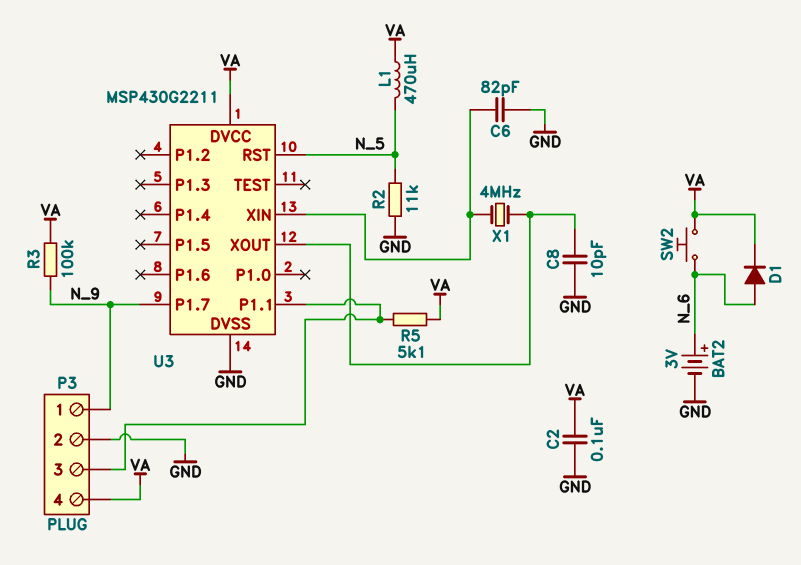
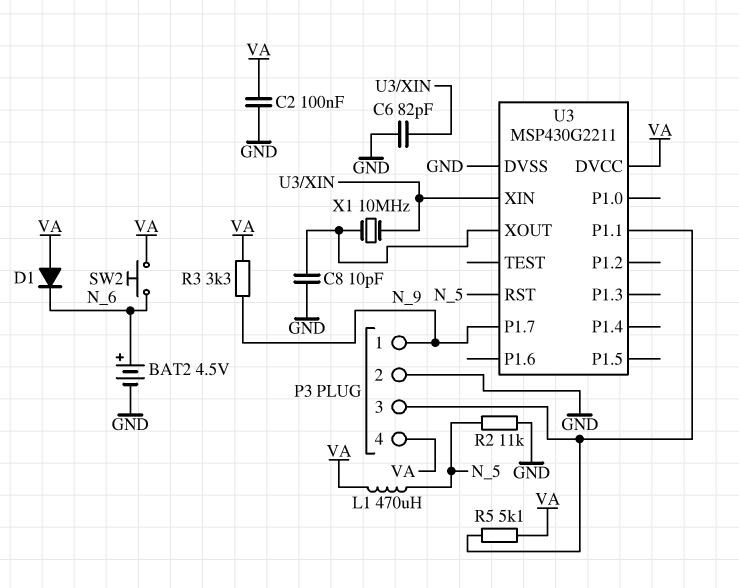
BAT2: 3V (plus N_6, minus GND) -> 4.5V (plus N_6, minus GND)
D1: diode (A N_6, K VA) -> diode (A VA, K N_6)
R3: 100k (N_9, VA) -> 3.3k (N_9, VA)
X1: 4MHz (U3/XIN, U3/XOUT) -> 10MHz (U3/XIN, U3/XOUT)

